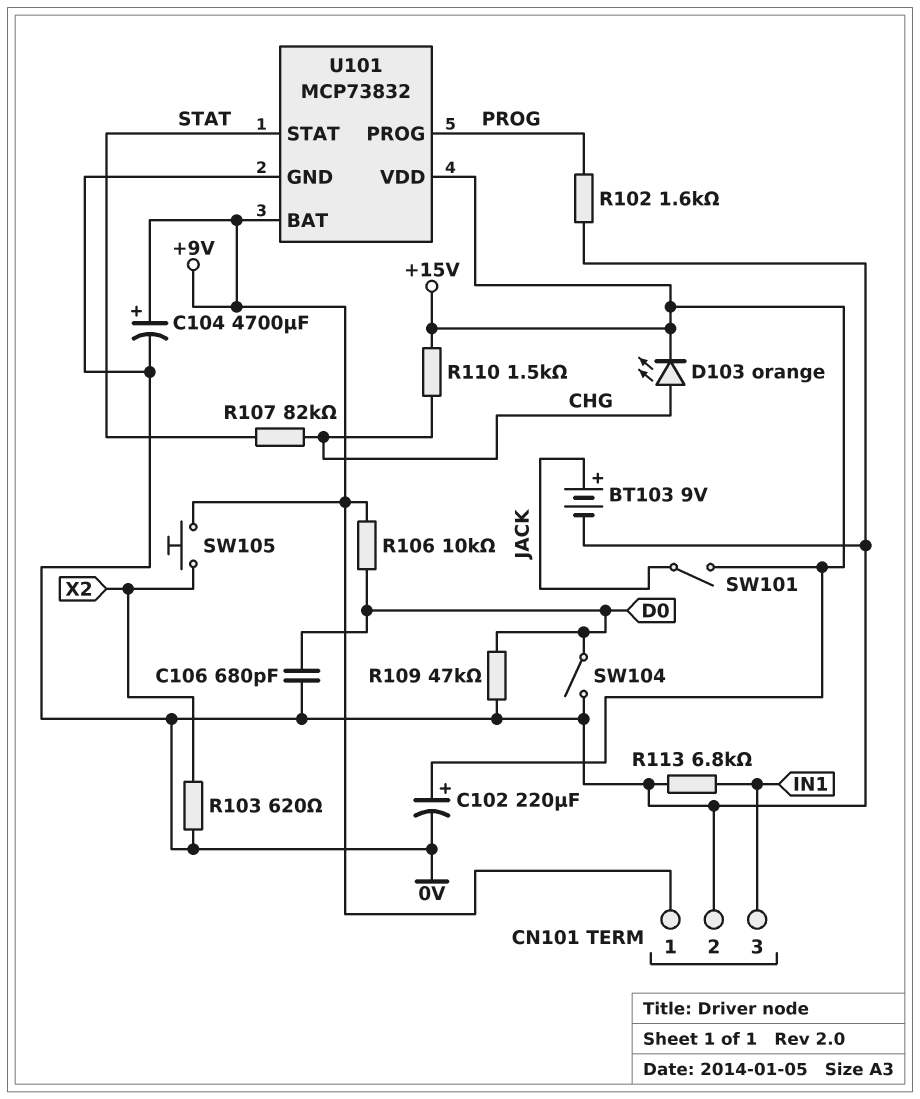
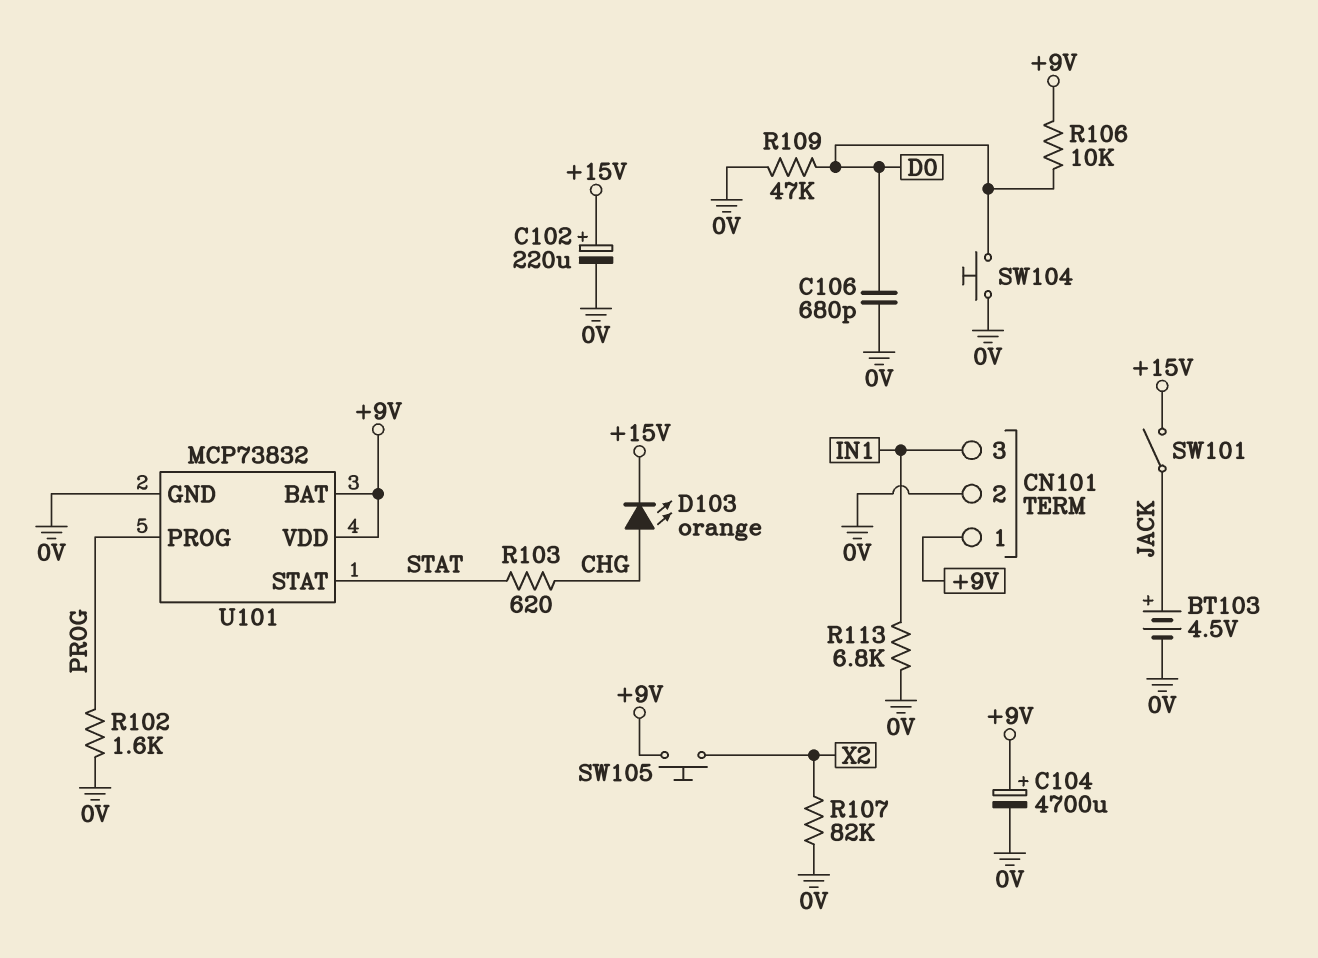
BT103: 9V (plus JACK, minus 0V) -> 4.5V (plus JACK, minus 0V)
R103: 620 (0V, X2) -> 620 (CHG, STAT)
R107: 82k (CHG, STAT) -> 82k (0V, X2)
R110: 1.5k (+15V, CHG) -> none
SW104: switch (0V, D0) -> button (0V, D0)
U101 pin VDD: +15V -> +9V

